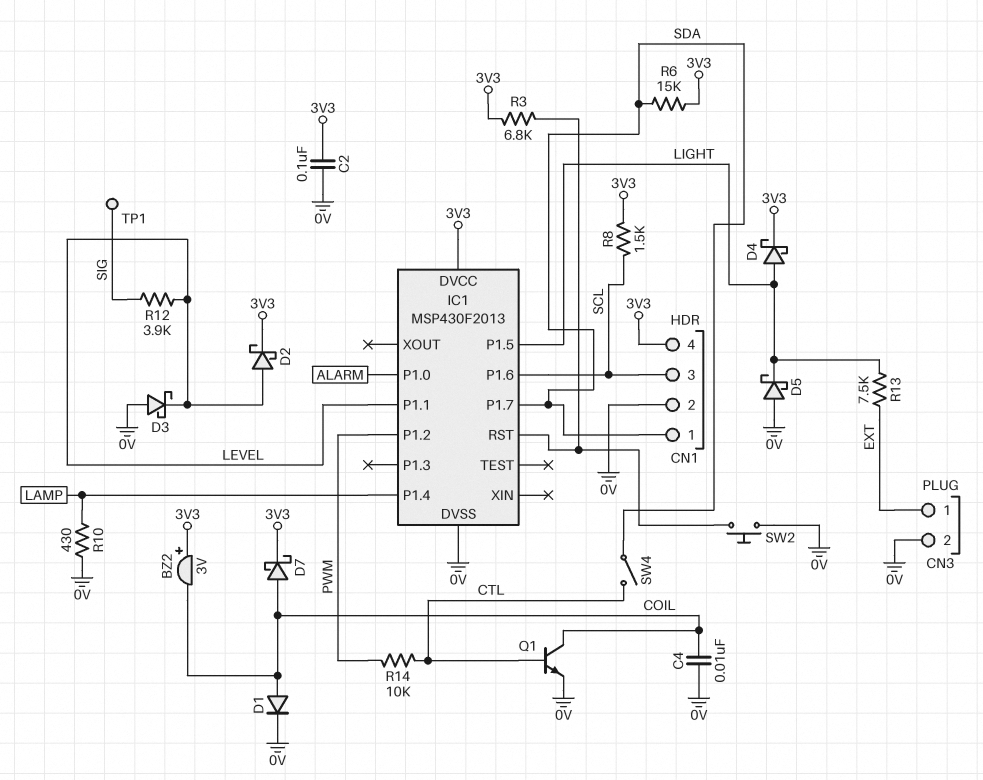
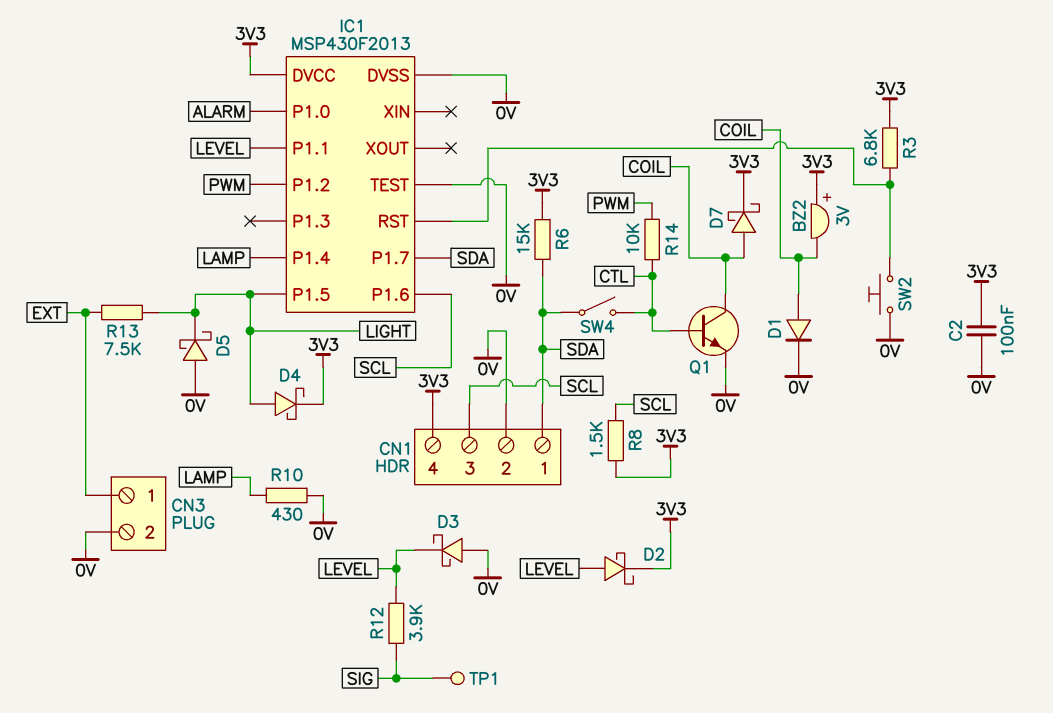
C4: 10nF (0V, COIL) -> none
IC1 pin TEST: none -> 0V

